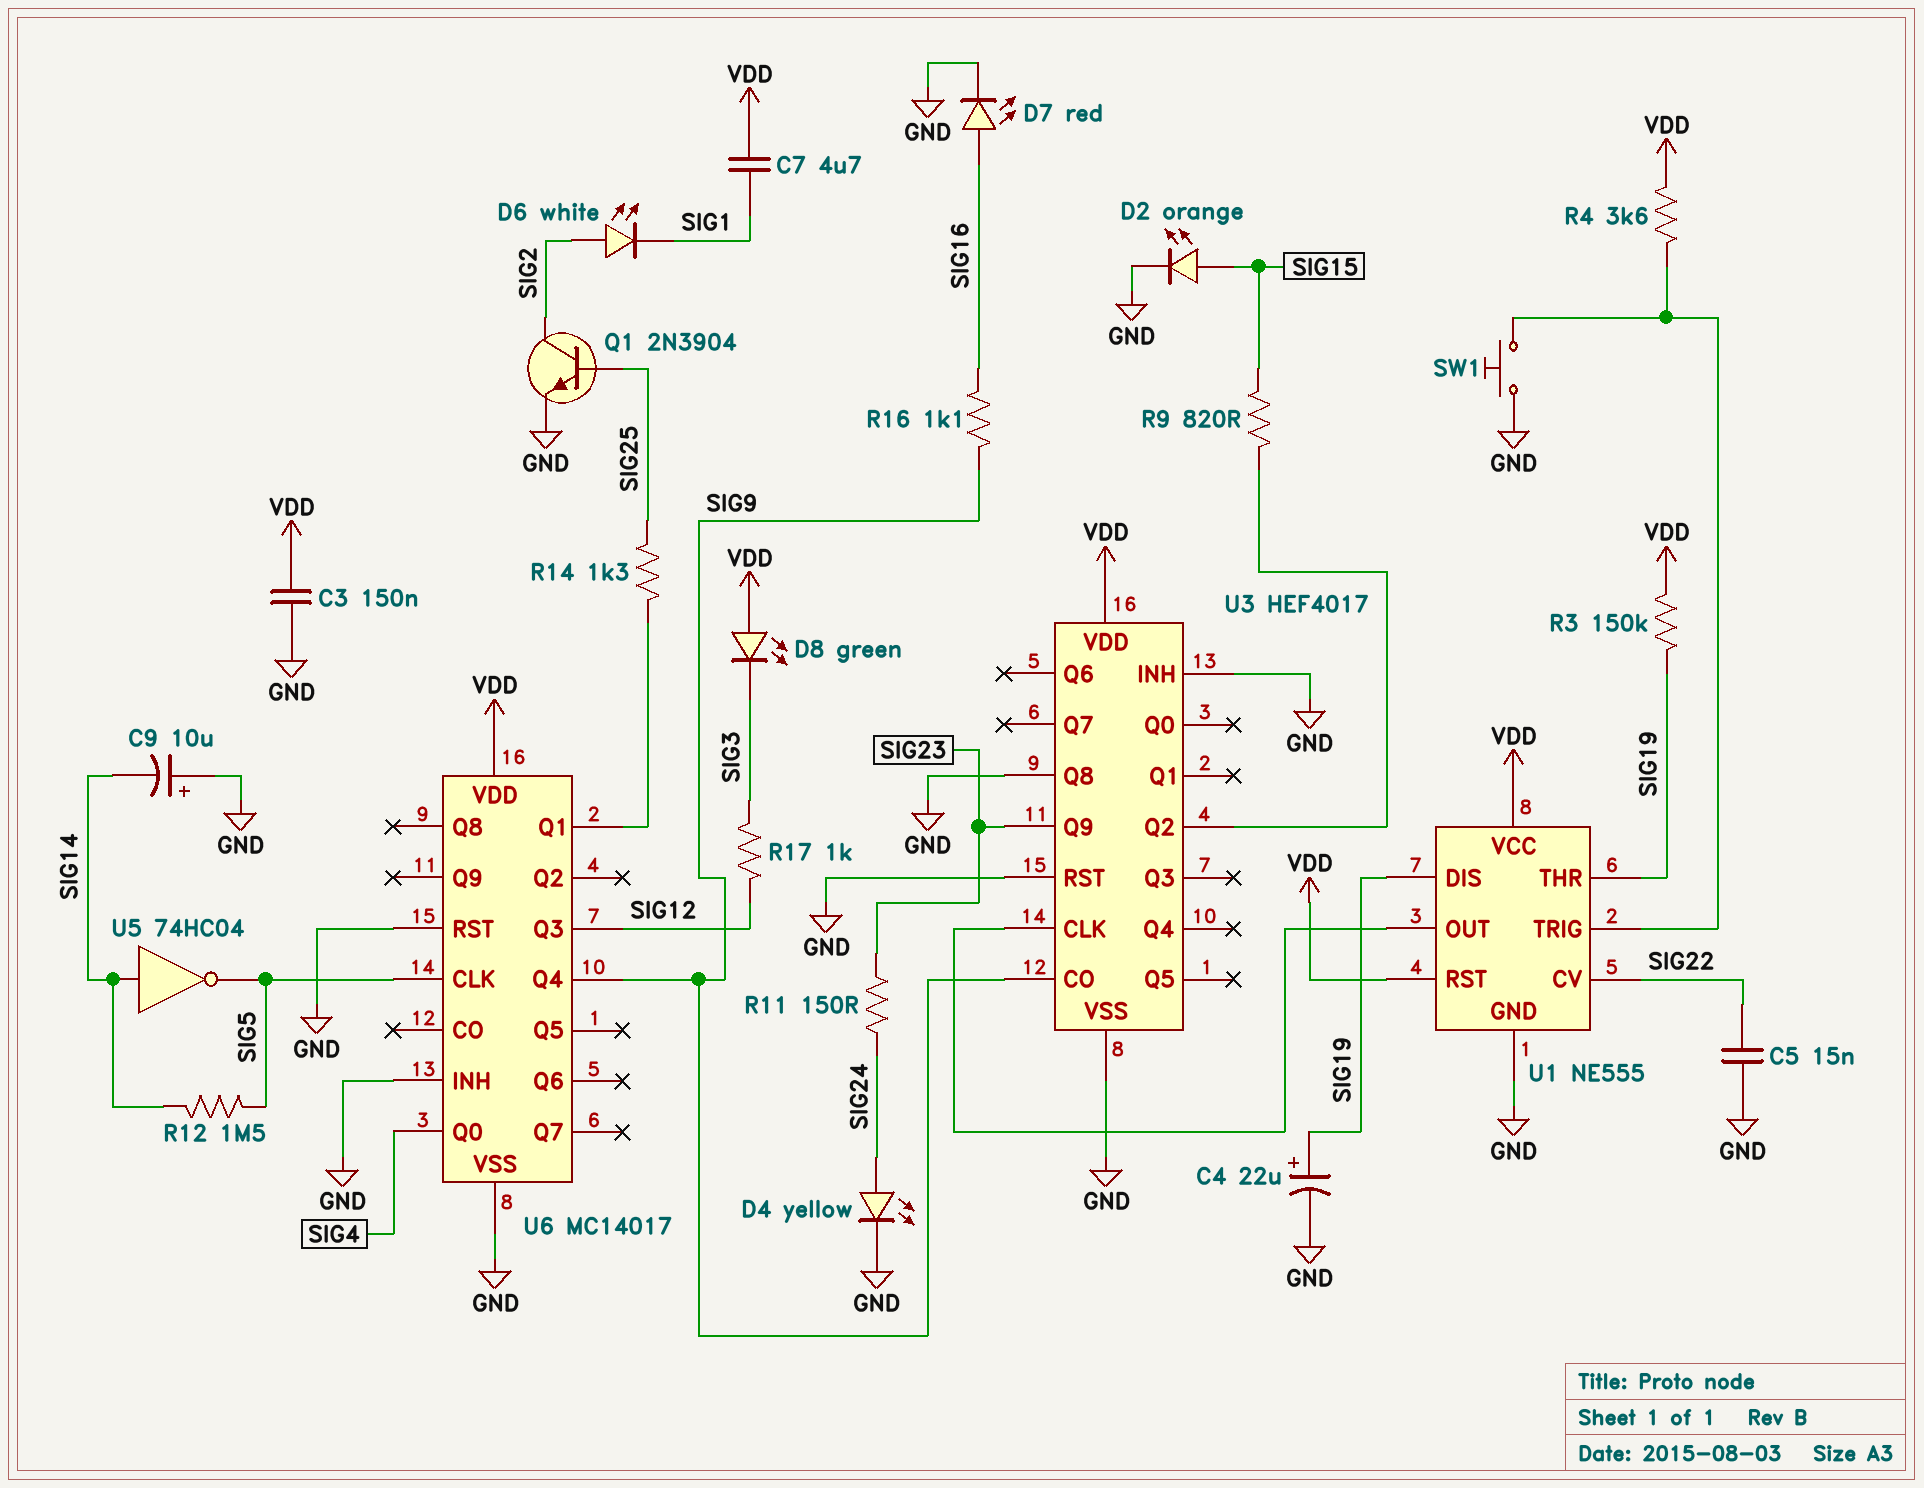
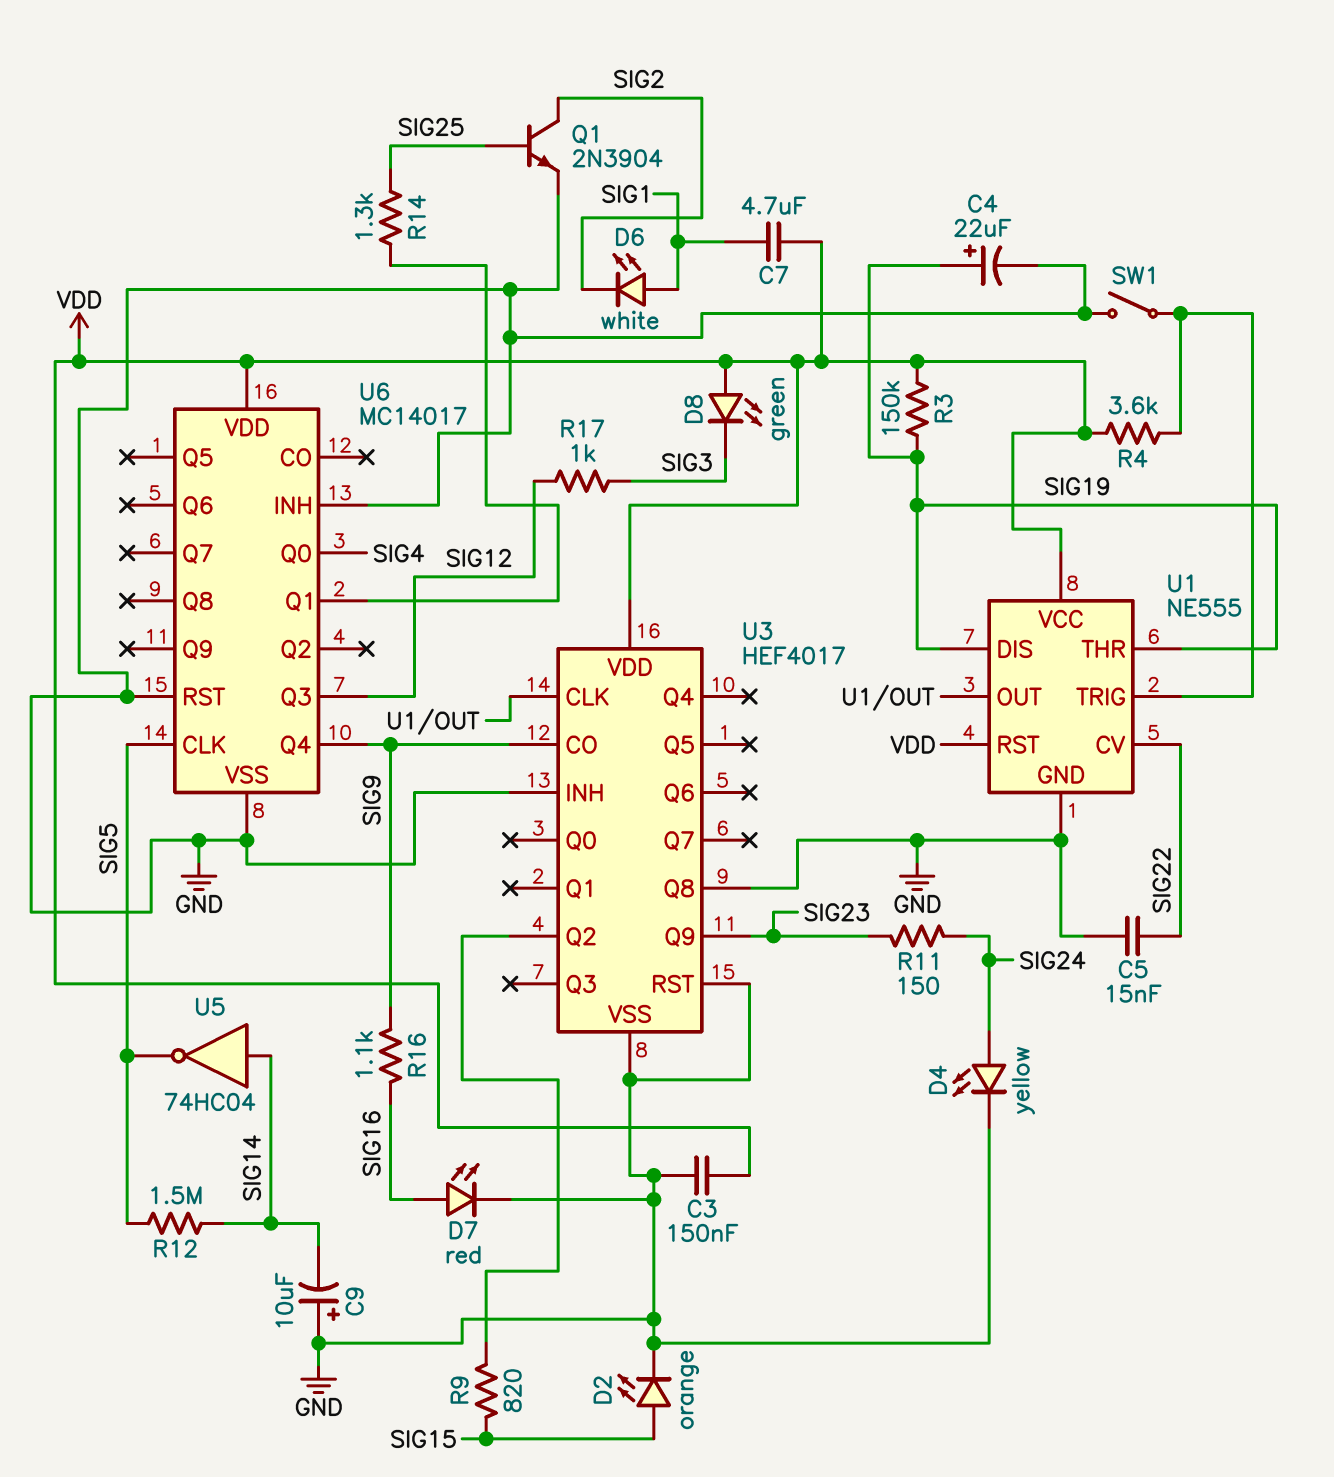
D6: LED white (A SIG2, K SIG1) -> LED white (A SIG1, K SIG2)
SW1: button (GND, U1/TRIG) -> switch (GND, U1/TRIG)

